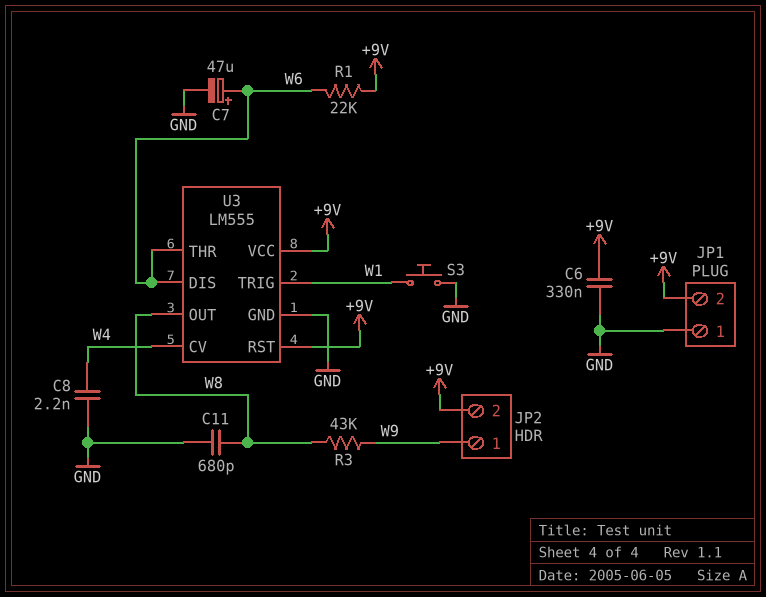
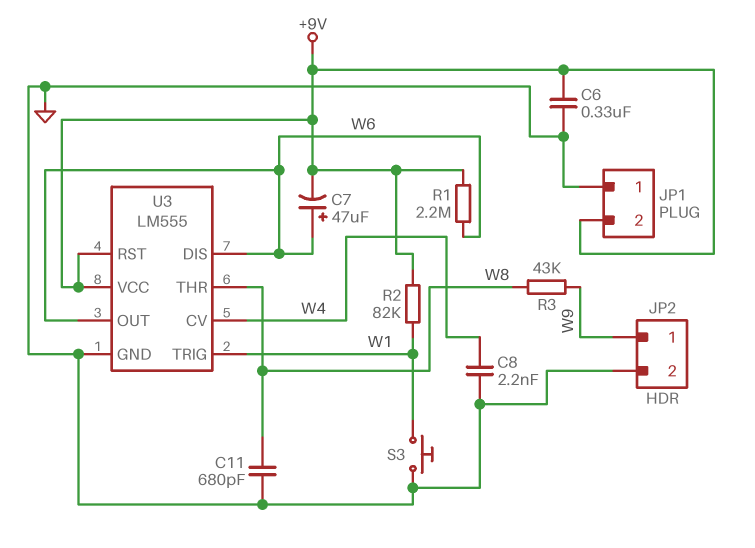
C7: 47uF (plus W6, minus GND) -> 47uF (plus W6, minus +9V)
JP2 pin 2: +9V -> GND
R1: 22k (+9V, W6) -> 2.2M (+9V, W6)
R2: none -> 82k (+9V, W1)
U3 pin OUT: W8 -> W6
U3 pin THR: W6 -> W8

